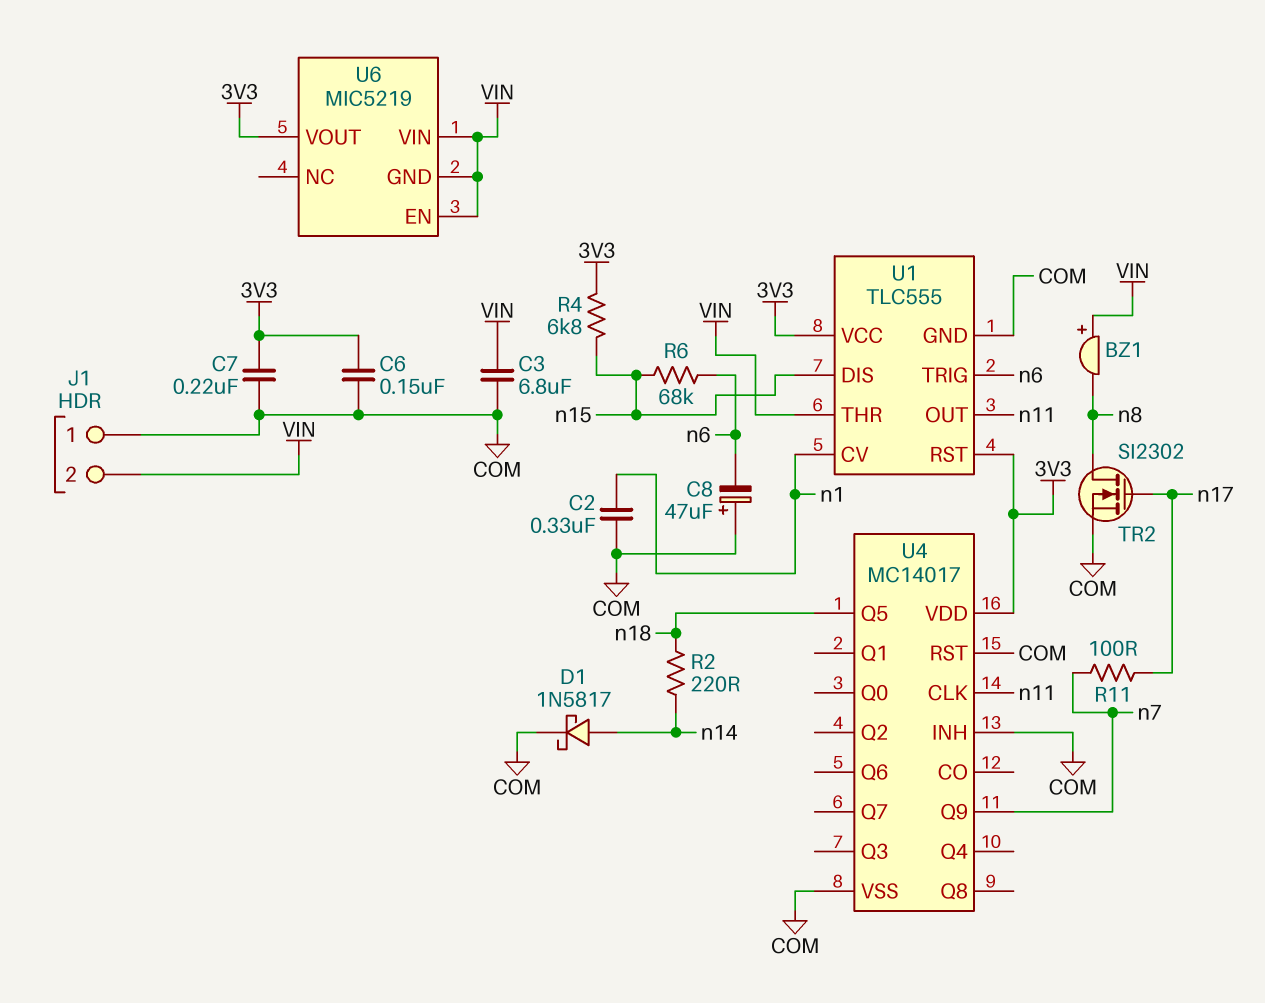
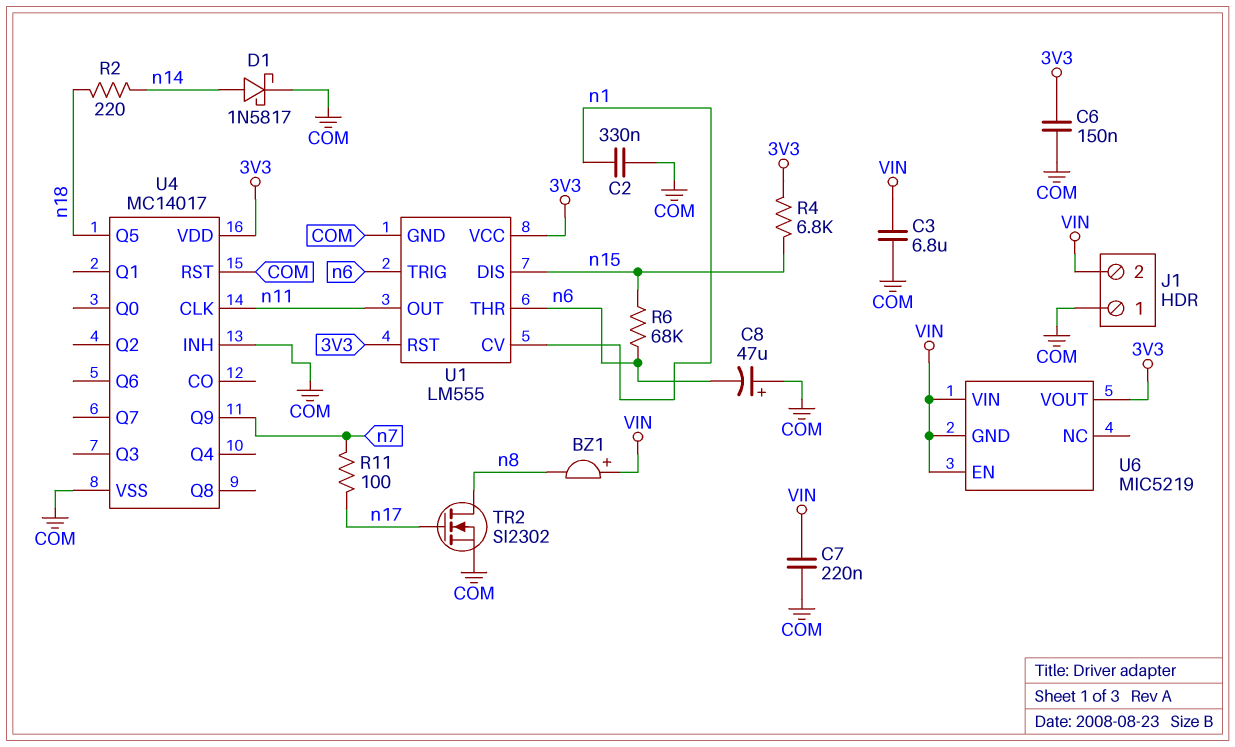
C7: 220nF (3V3, COM) -> 220nF (COM, VIN)
U1: TLC555 -> LM555
U1 pin THR: VIN -> n6

